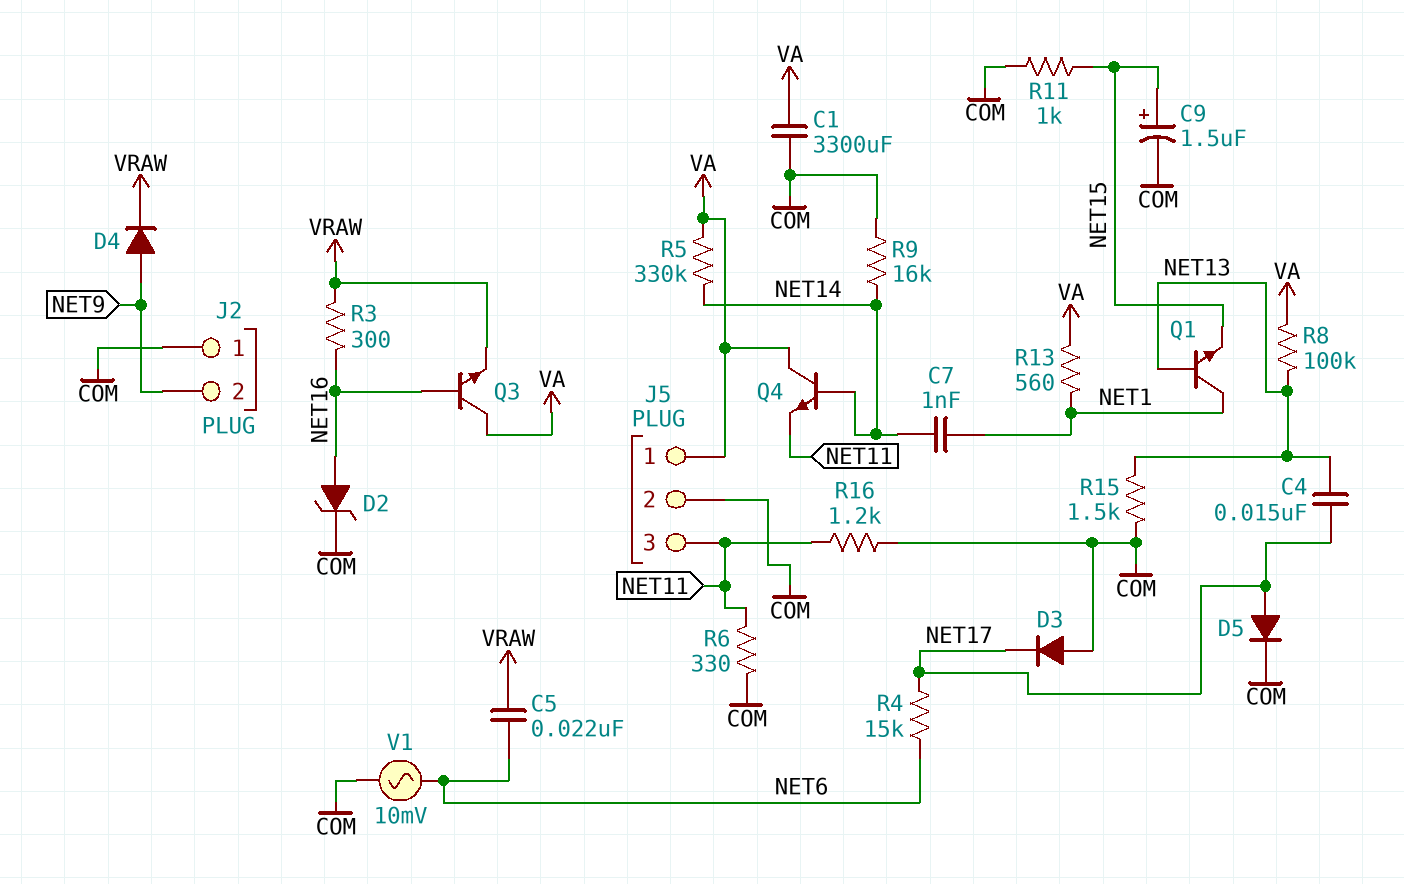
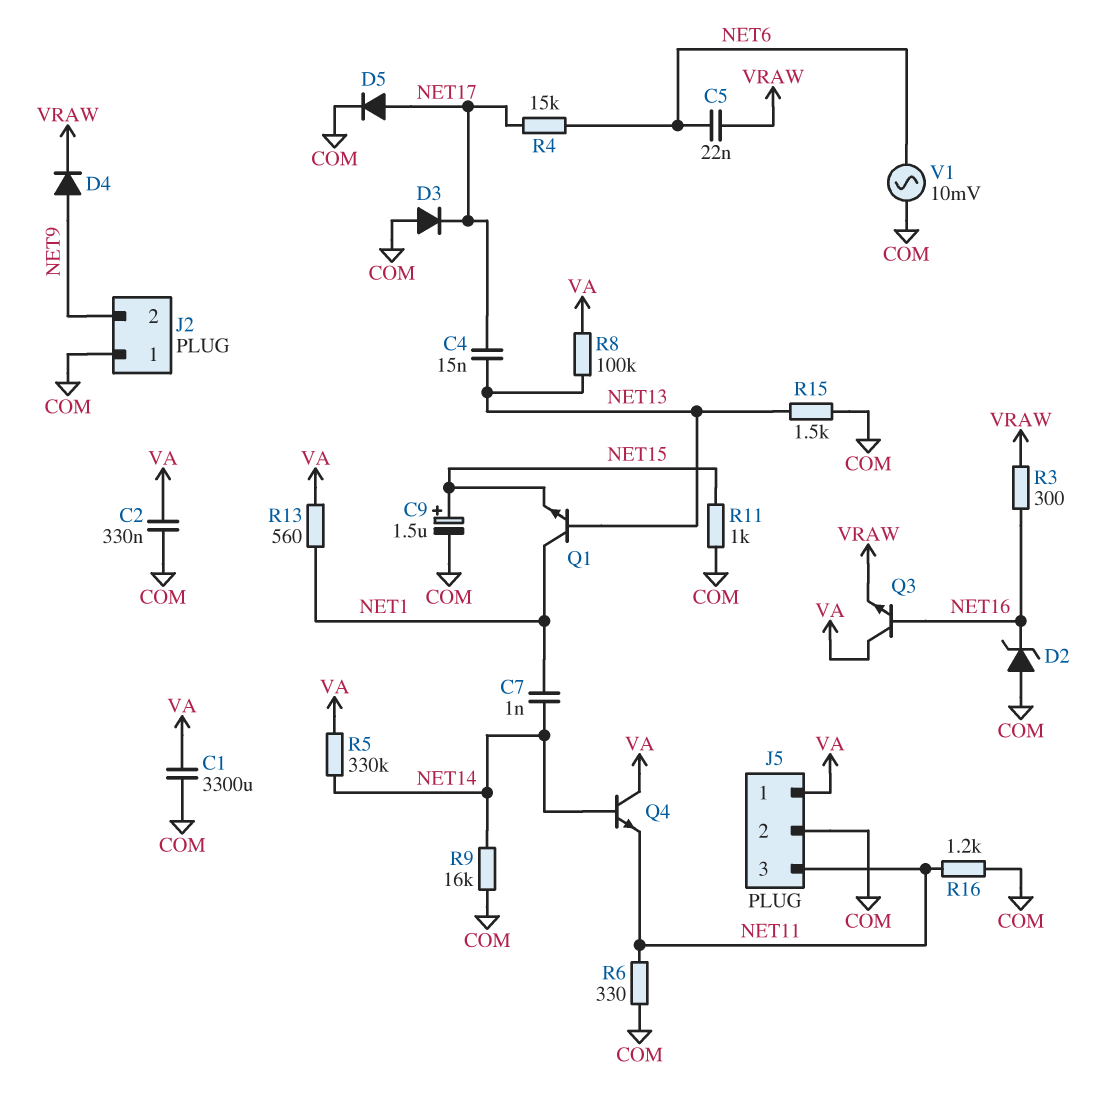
C2: none -> 330nF (COM, VA)
D2: zener (A NET16, K COM) -> zener (A COM, K NET16)

